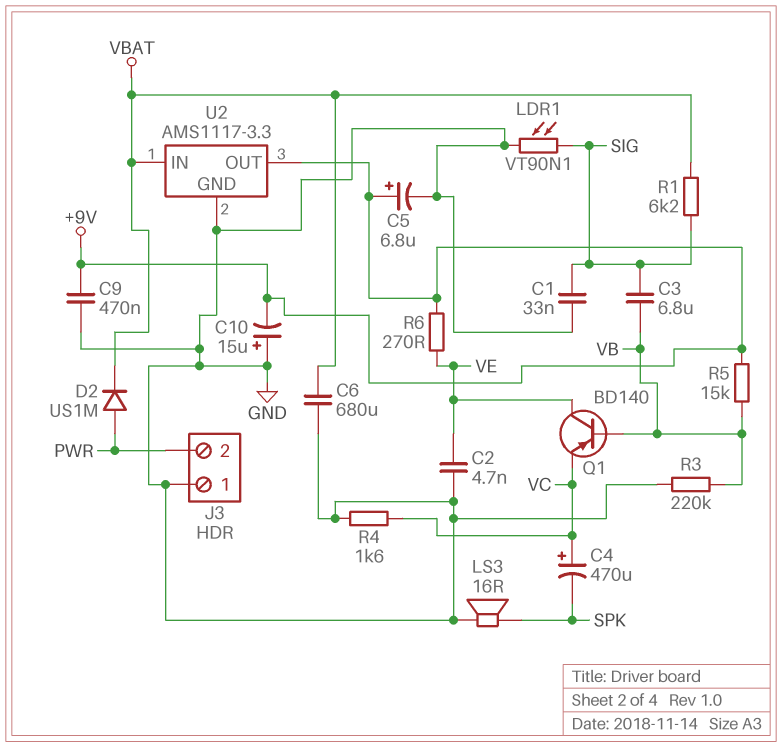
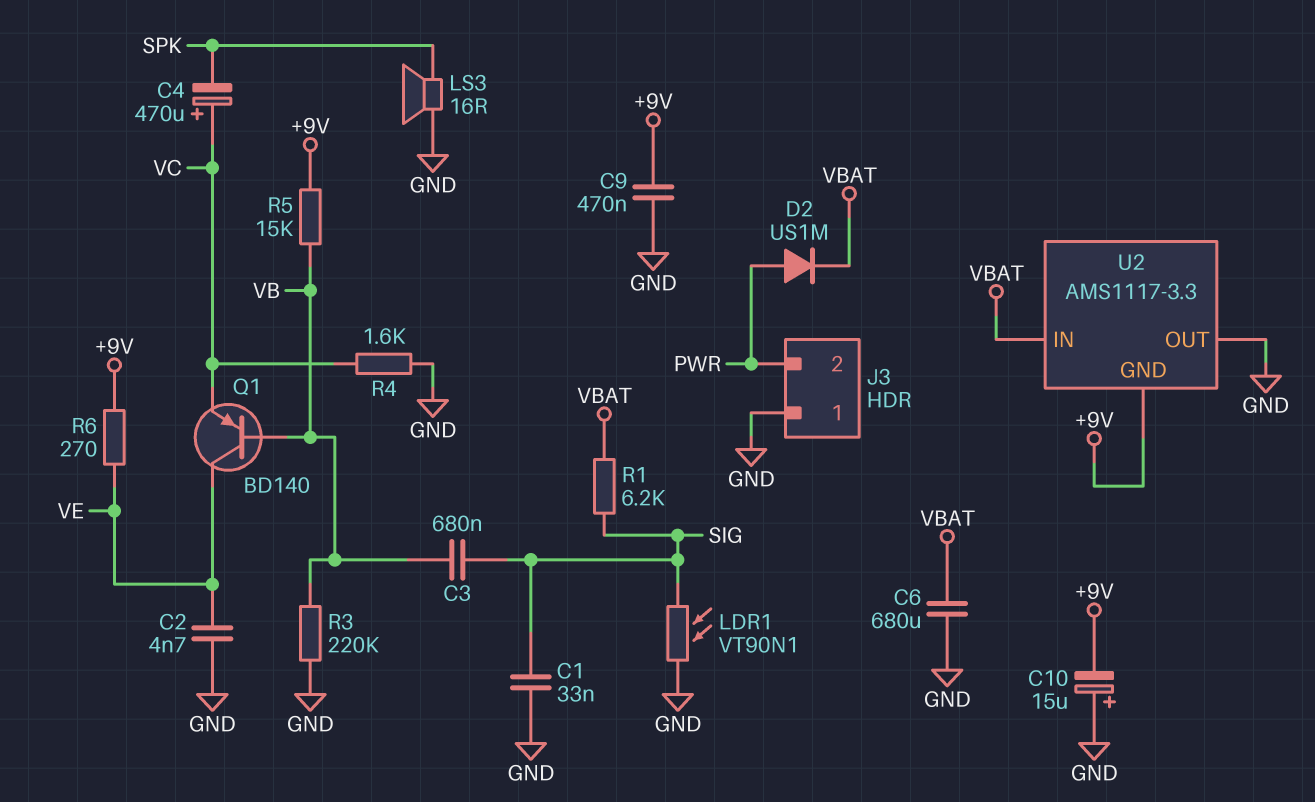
C3: 6.8uF (SIG, VB) -> 680nF (SIG, VB)
C5: 6.8uF (plus +9V, minus GND) -> none
U2 pin GND: GND -> +9V
U2 pin OUT: +9V -> GND

